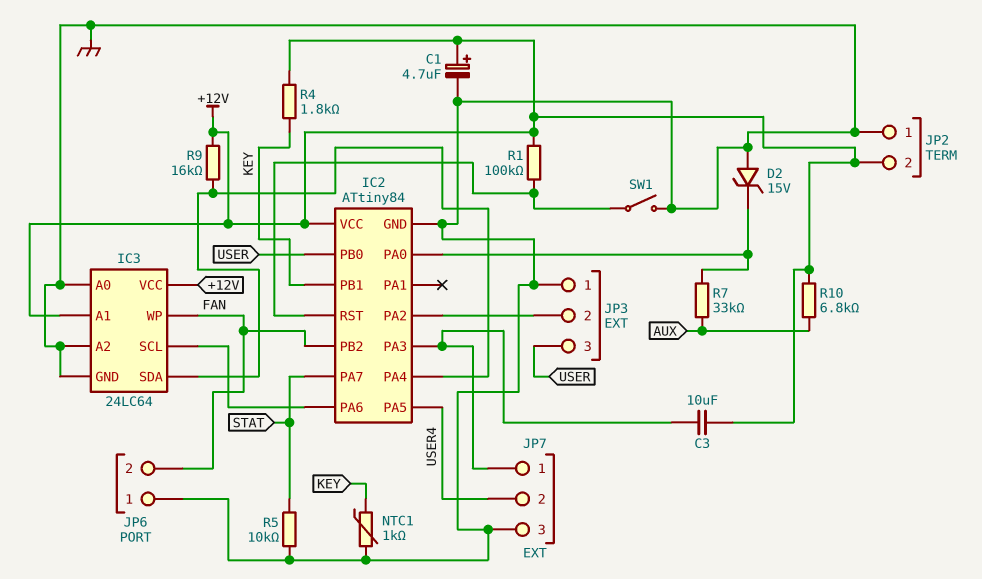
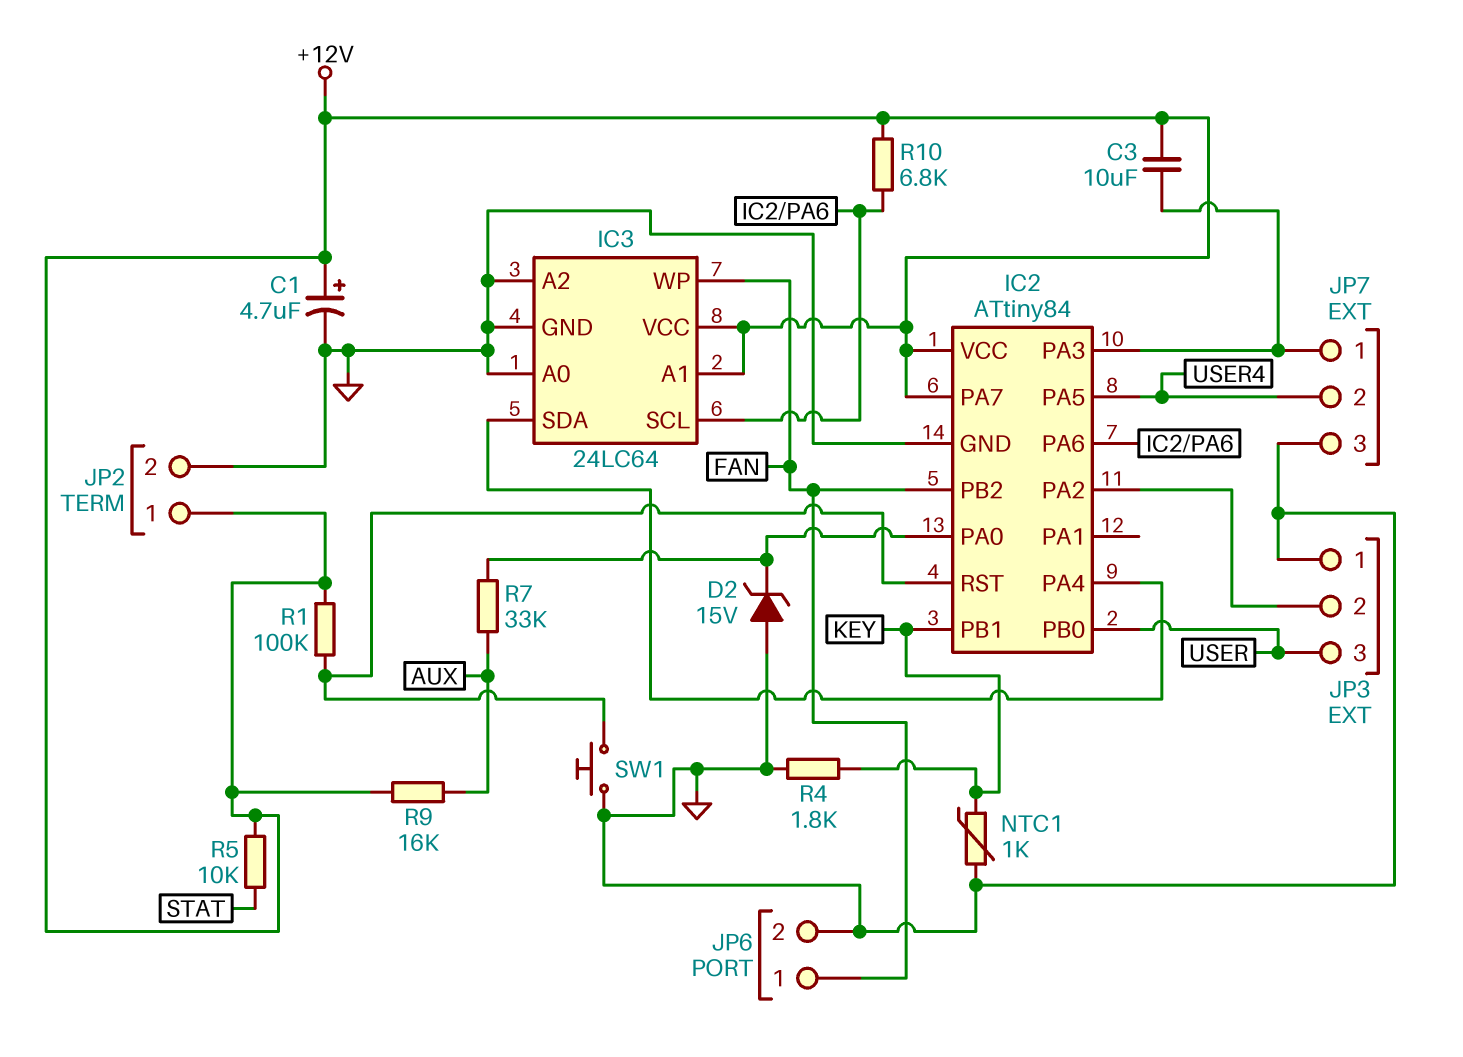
IC2 pin PA7: STAT -> +12V
JP2 pin 1: GND -> +12V
JP2 pin 2: +12V -> GND
JP6 pin 1: GND -> FAN
JP6 pin 2: FAN -> GND
R4: 1.8k (+12V, KEY) -> 1.8k (GND, KEY)
R5: 10k (GND, STAT) -> 10k (+12V, STAT)
R9: 16k (+12V, IC2/PA4) -> 16k (+12V, AUX)
R10: 6.8k (+12V, AUX) -> 6.8k (+12V, IC2/PA6)
SW1: switch (GND, IC2/RST) -> button (GND, IC2/RST)

